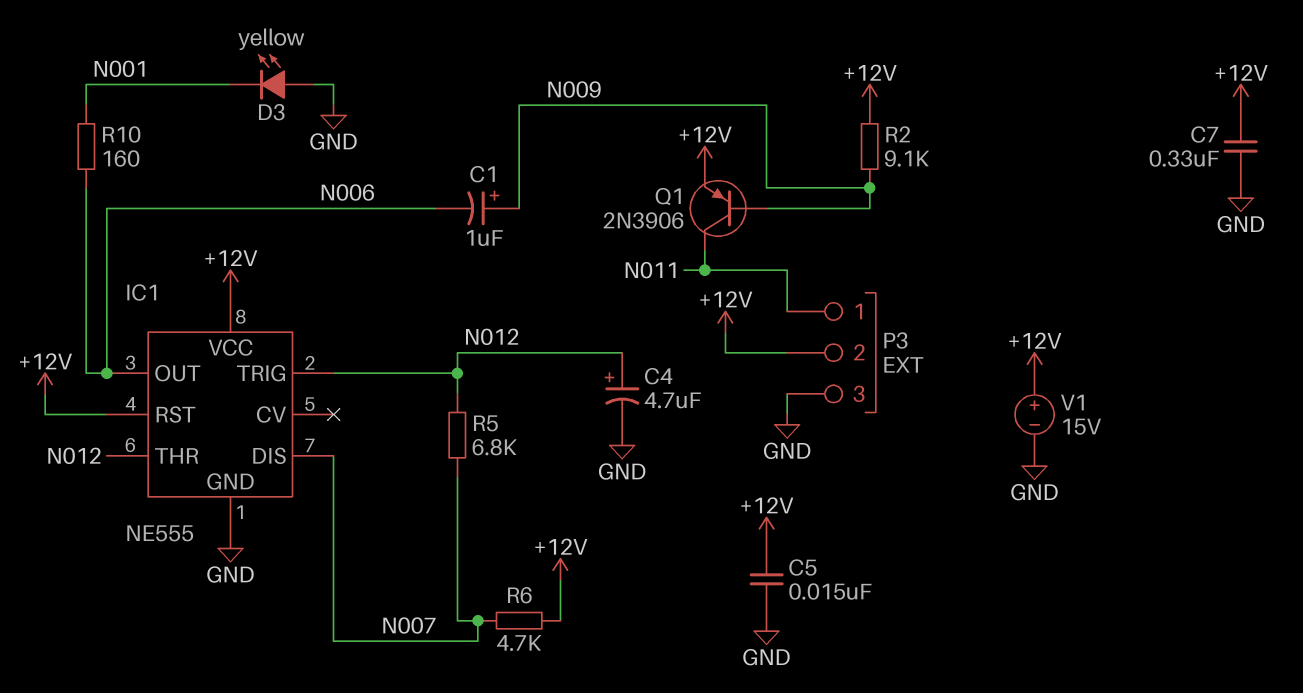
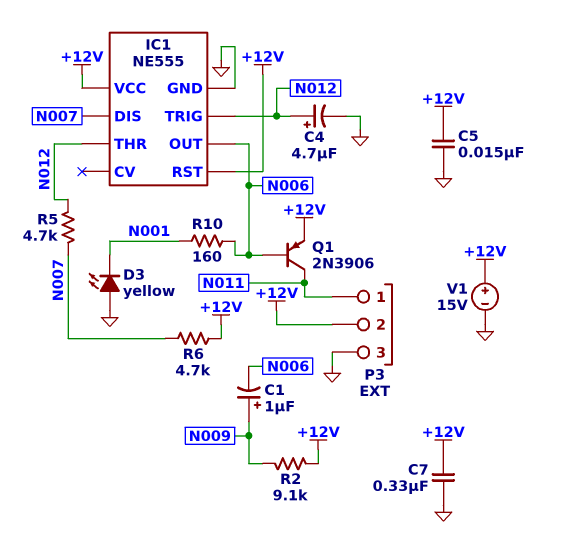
Q1: PNP 2N3906 (B N009, C N011, E +12V) -> PNP 2N3906 (B N006, C N011, E +12V)
R5: 6.8k (N007, N012) -> 4.7k (N007, N012)

